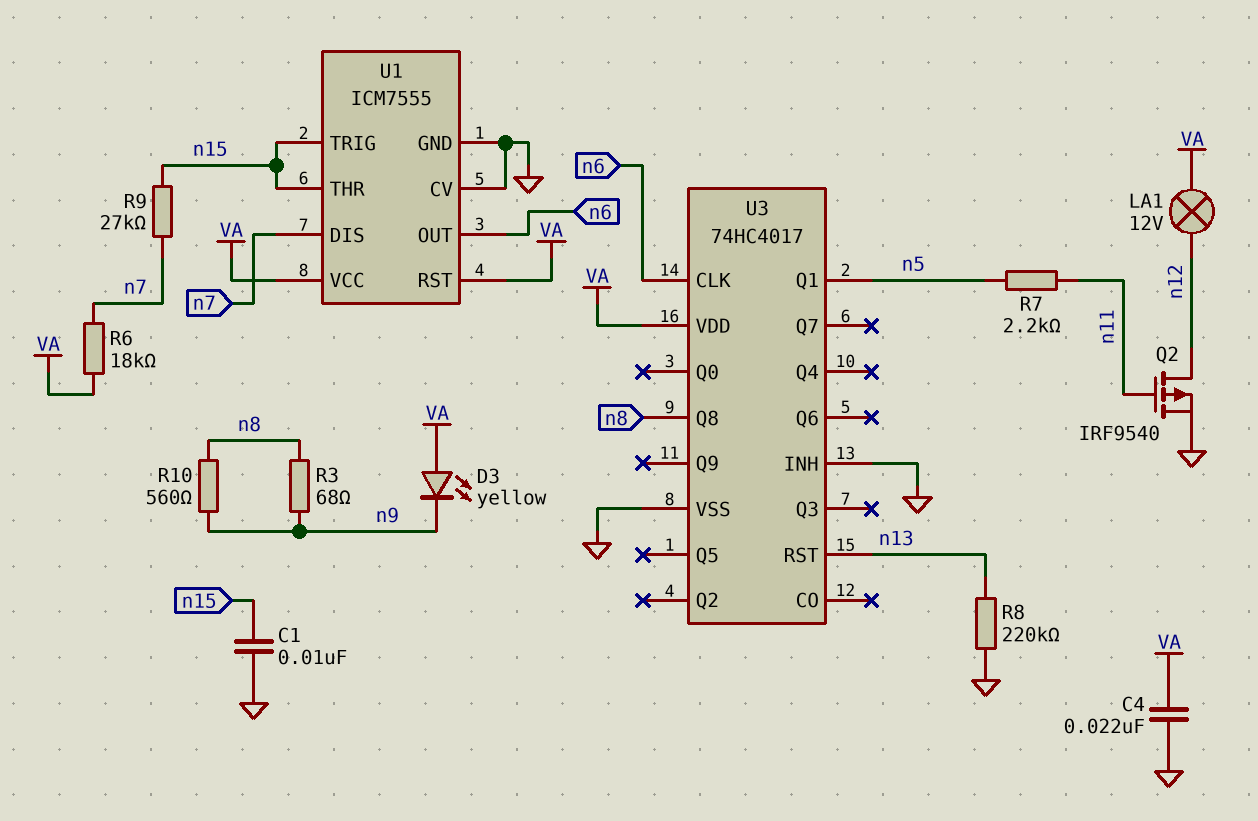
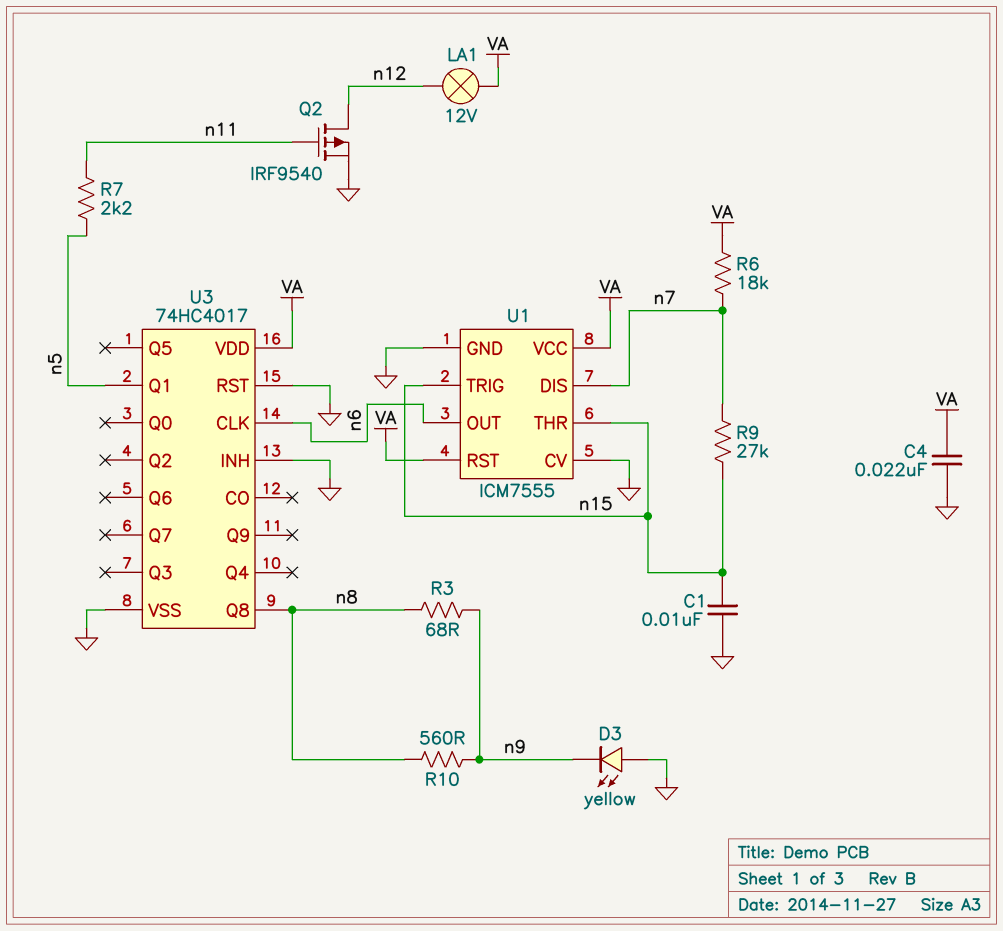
D3: LED yellow (A VA, K n9) -> LED yellow (A GND, K n9)
R8: 220k (GND, n13) -> none
U3 pin RST: n13 -> GND

